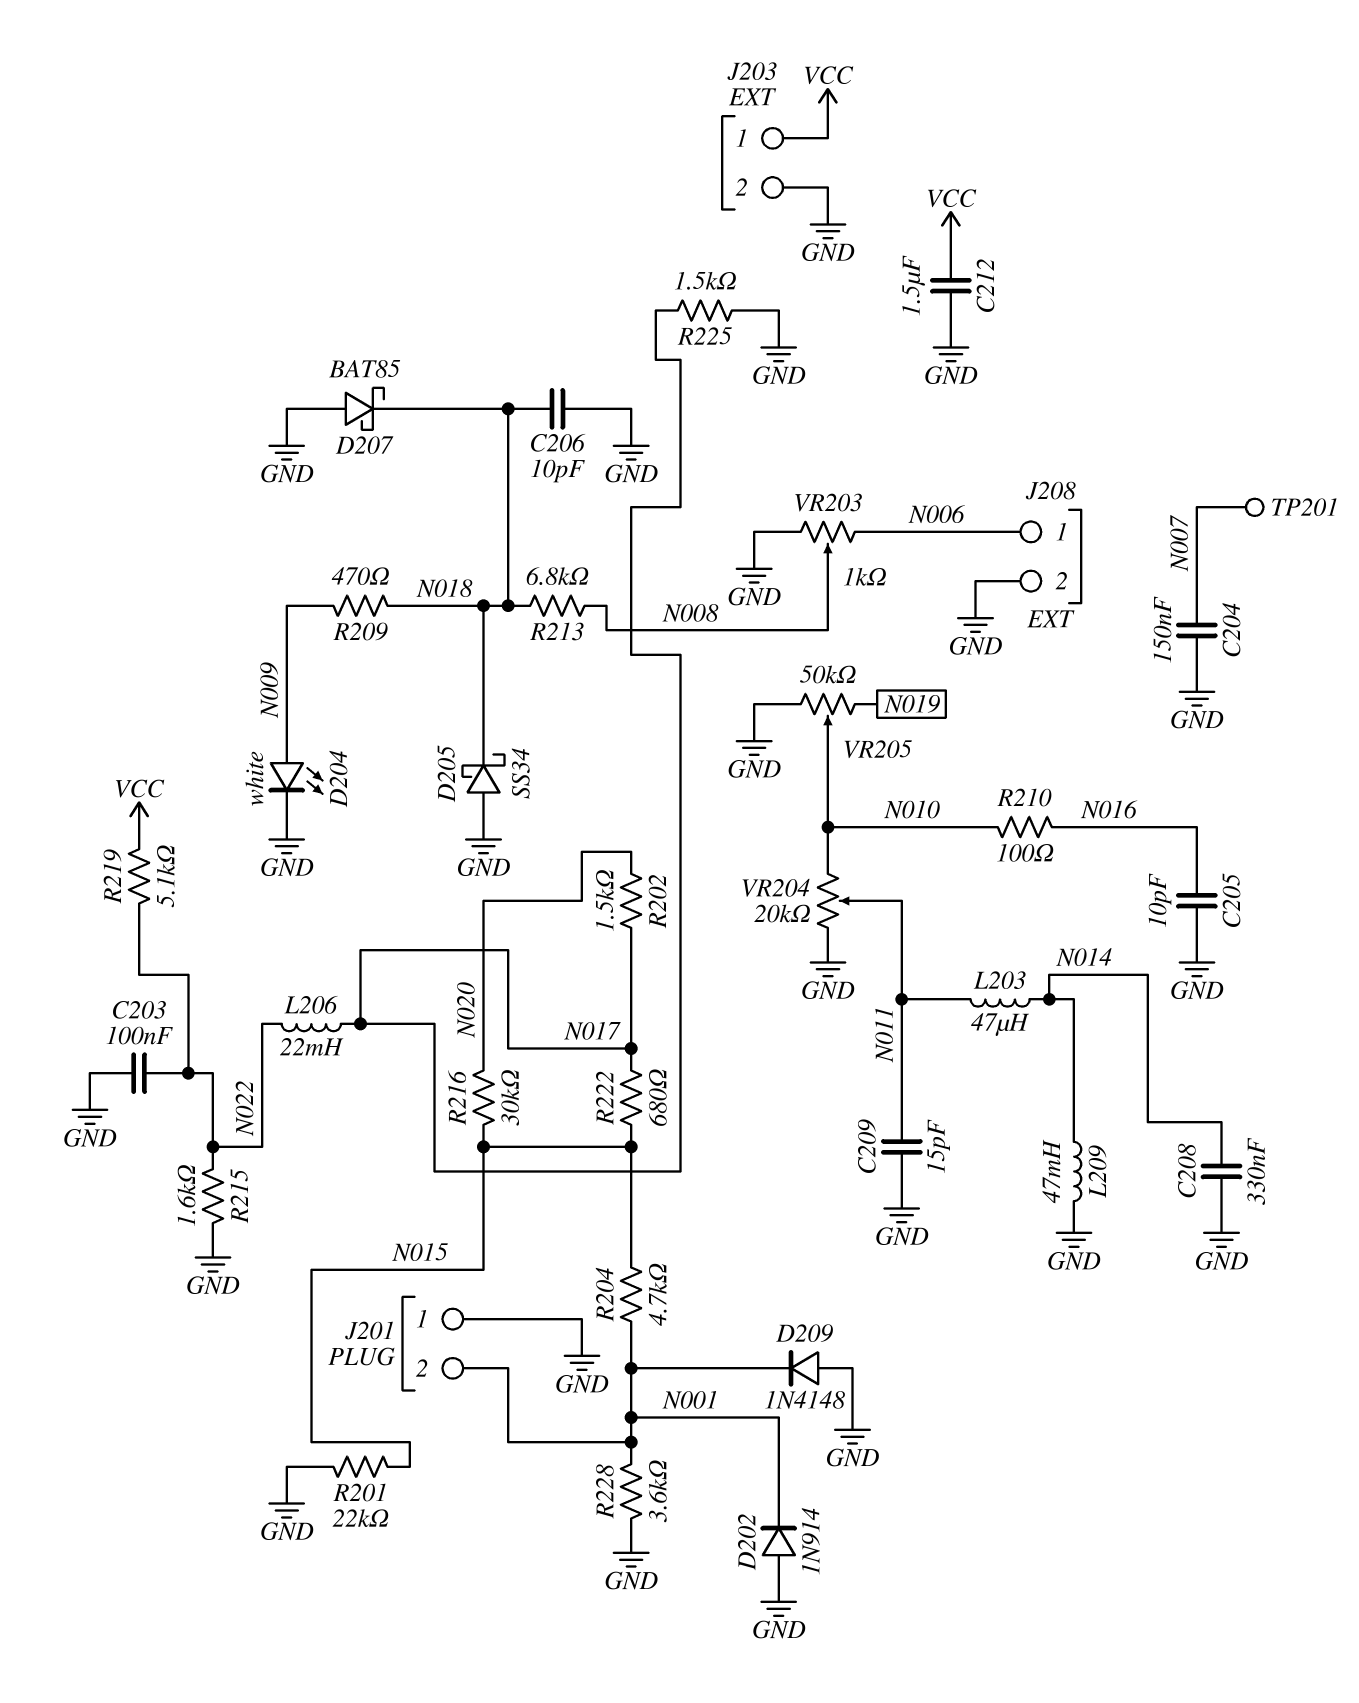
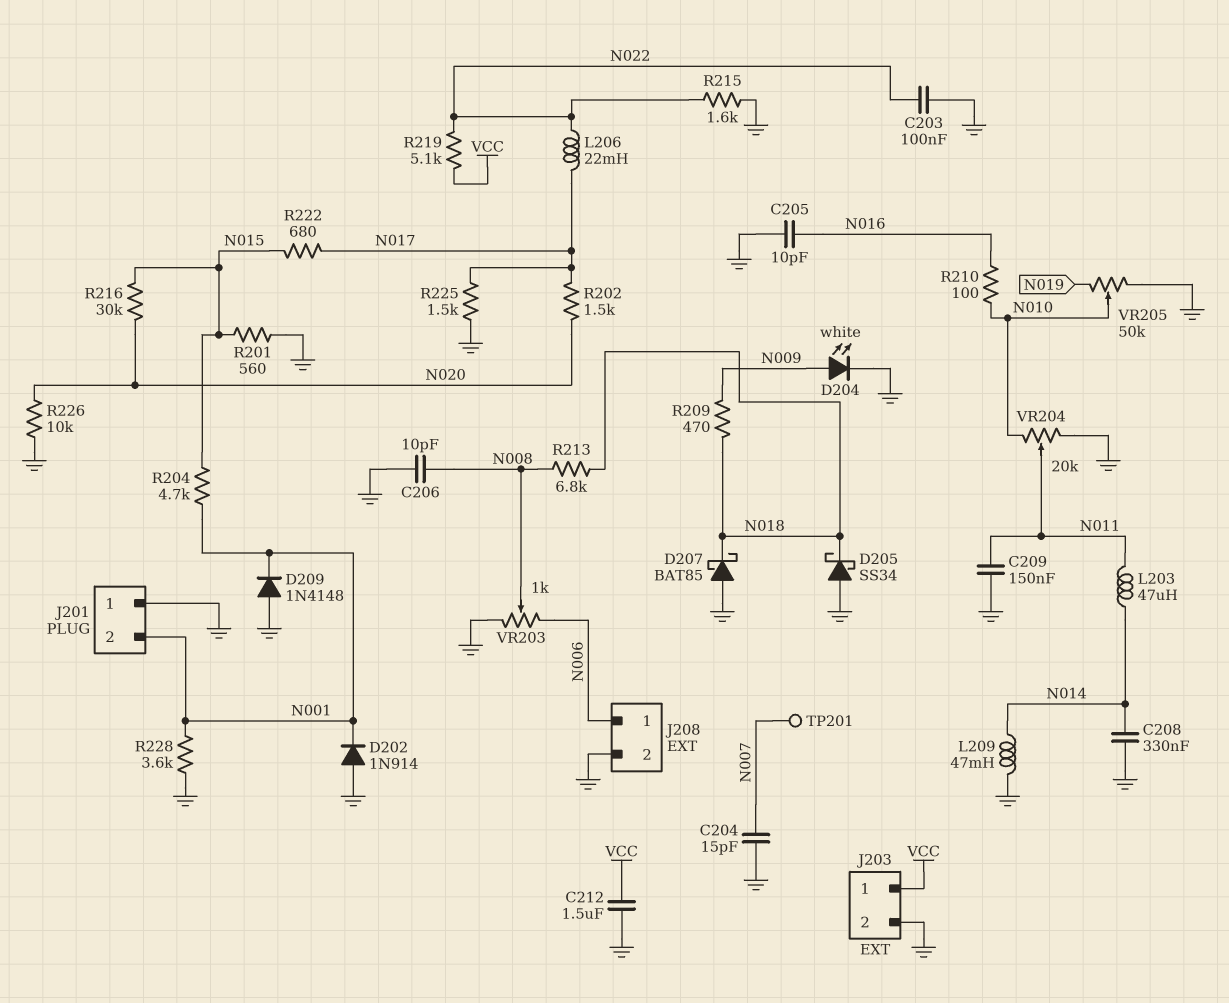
C204: 150nF (GND, N007) -> 15pF (GND, N007)
C206: 10pF (GND, N018) -> 10pF (GND, N008)
C209: 15pF (GND, N011) -> 150nF (GND, N011)
R201: 22k (GND, N015) -> 560 (GND, N015)
R226: none -> 10k (GND, N020)

